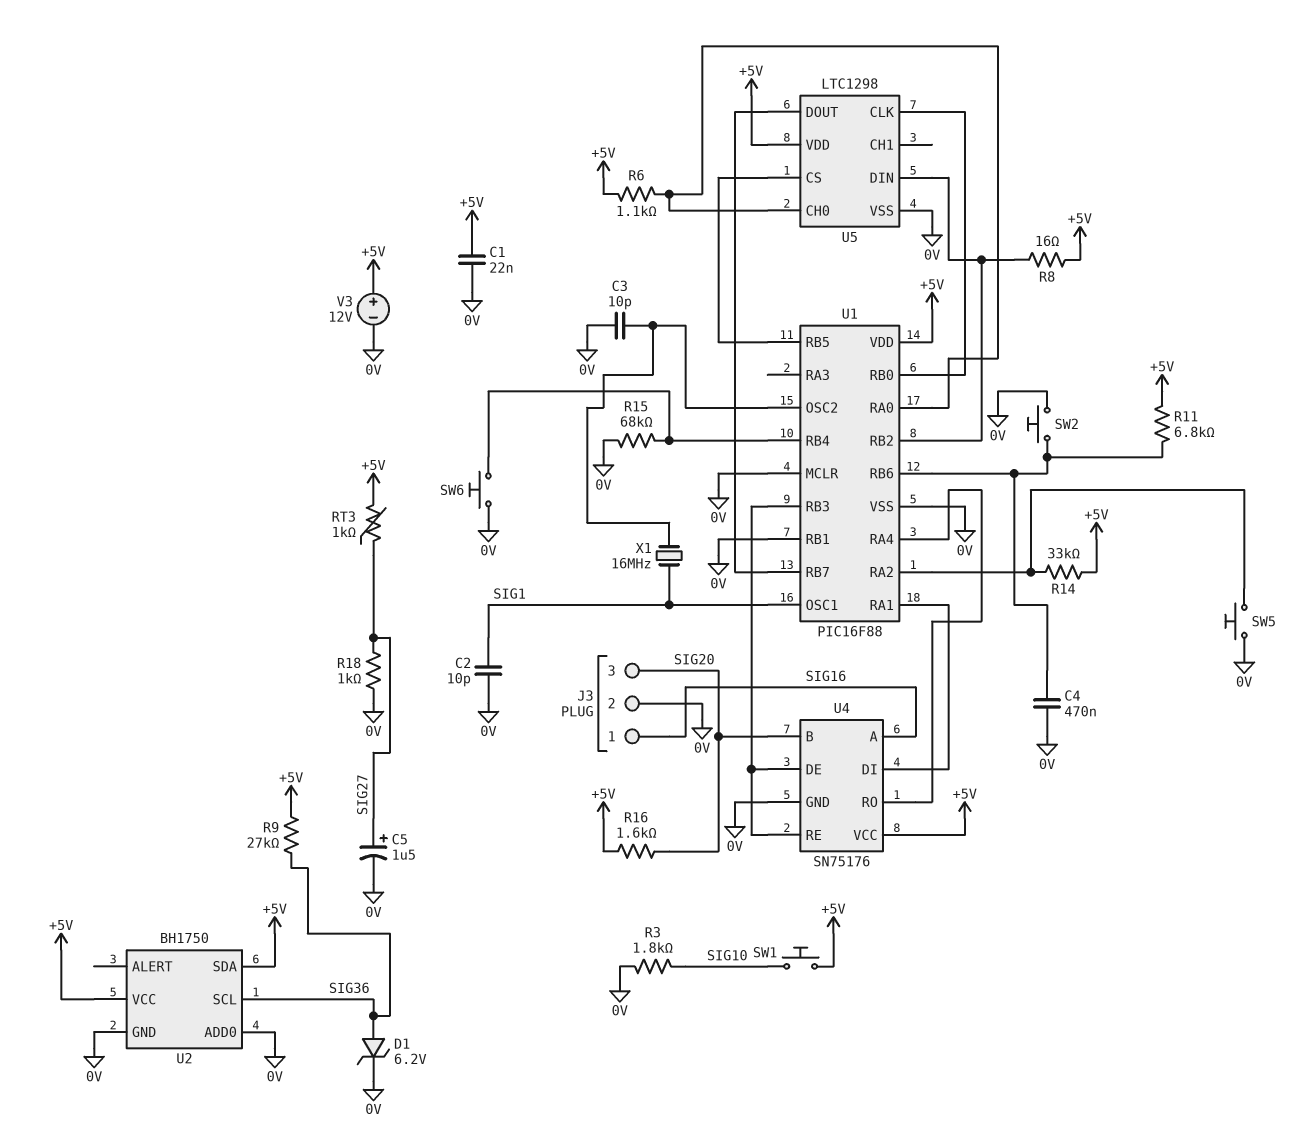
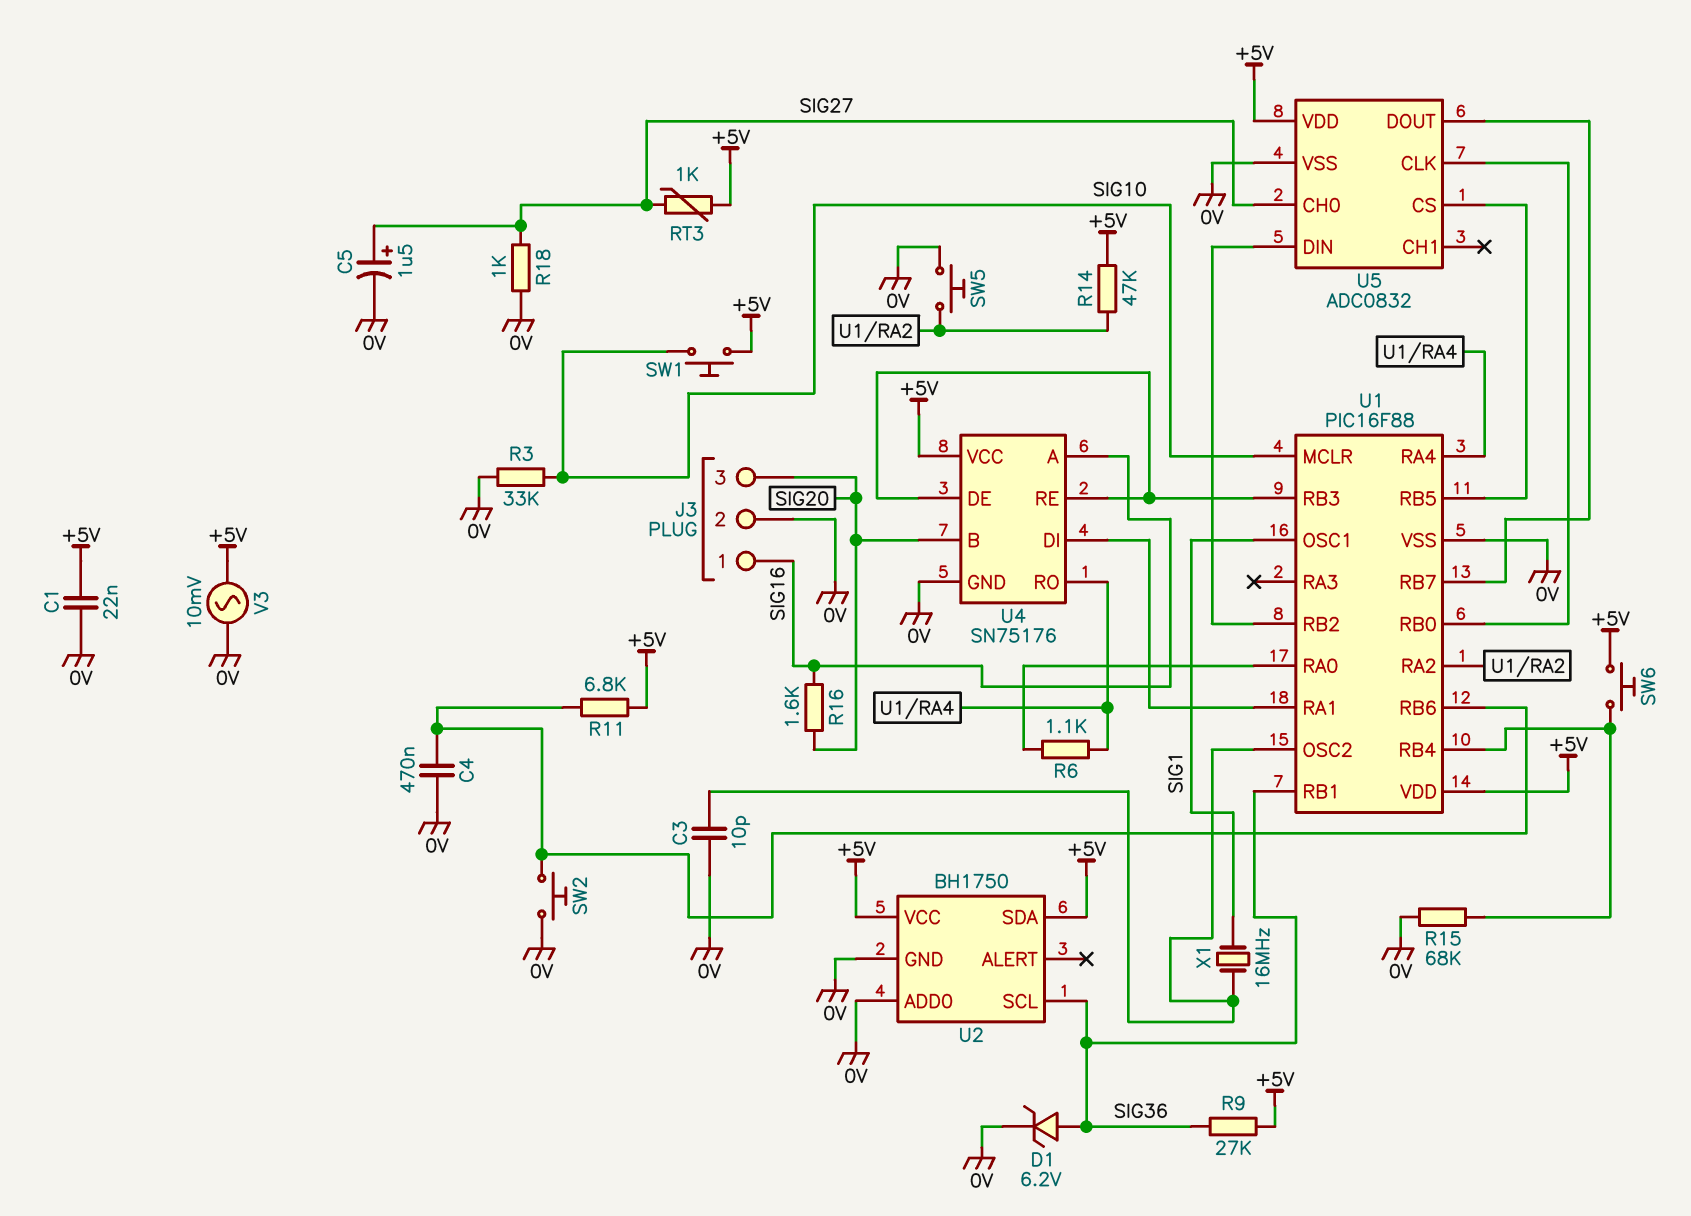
C2: 10pF (0V, SIG1) -> none
R3: 1.8k (0V, SIG10) -> 33k (0V, SIG10)
R6: 1.1k (+5V, U1/RA0) -> 1.1k (U1/RA0, U1/RA4)
R8: 16 (+5V, U1/RB2) -> none
R14: 33k (+5V, U1/RA2) -> 47k (+5V, U1/RA2)
R16: 1.6k (+5V, SIG20) -> 1.6k (SIG16, SIG20)
SW6: button (0V, U1/RB4) -> button (+5V, U1/RB4)
U1 pin MCLR: 0V -> SIG10
U1 pin RB1: 0V -> SIG36
U5: LTC1298 -> ADC0832
U5 pin CH0: U1/RA0 -> SIG27
V3: 12V (plus +5V, minus 0V) -> AC 10mV (+5V, 0V)

